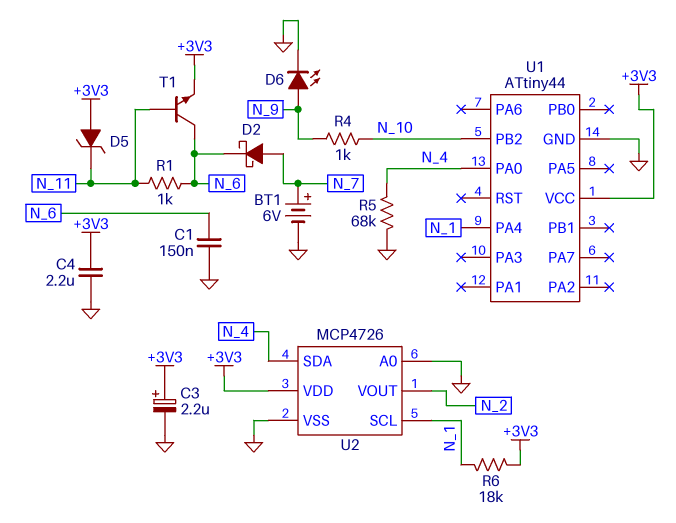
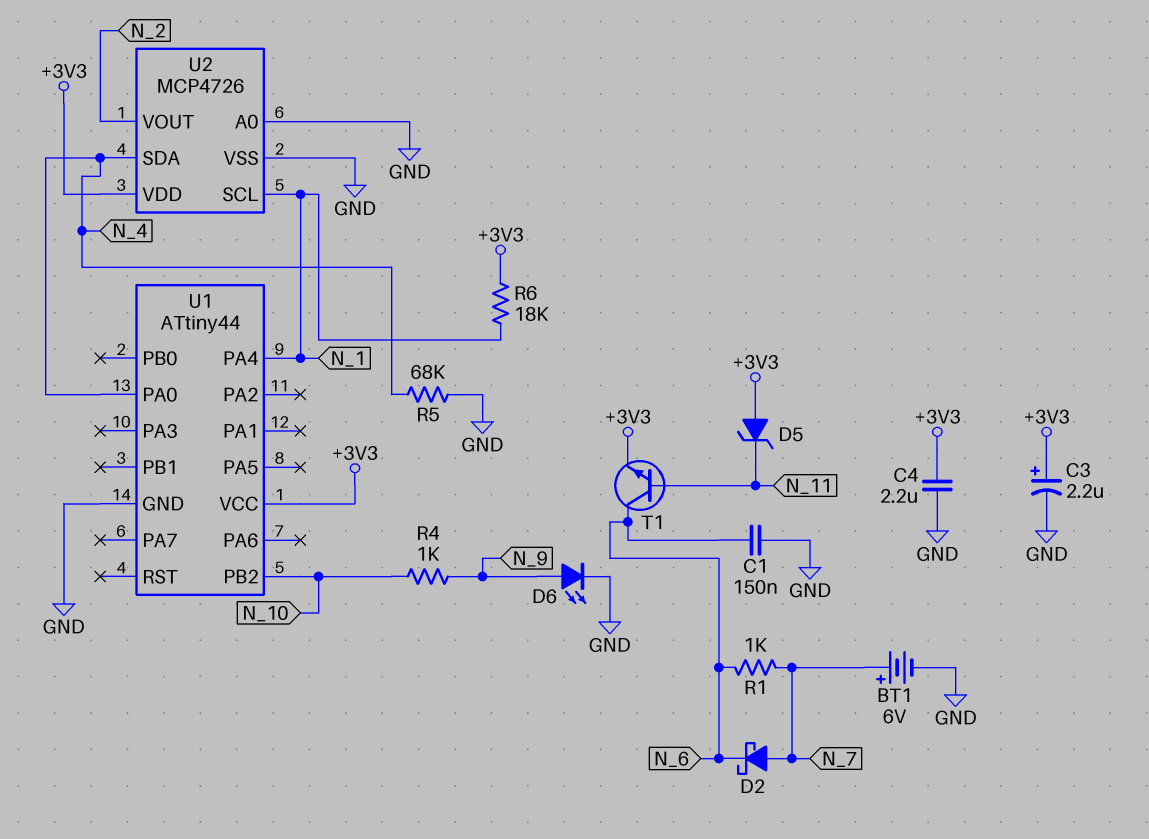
R1: 1k (N_6, N_11) -> 1k (N_6, N_7)

